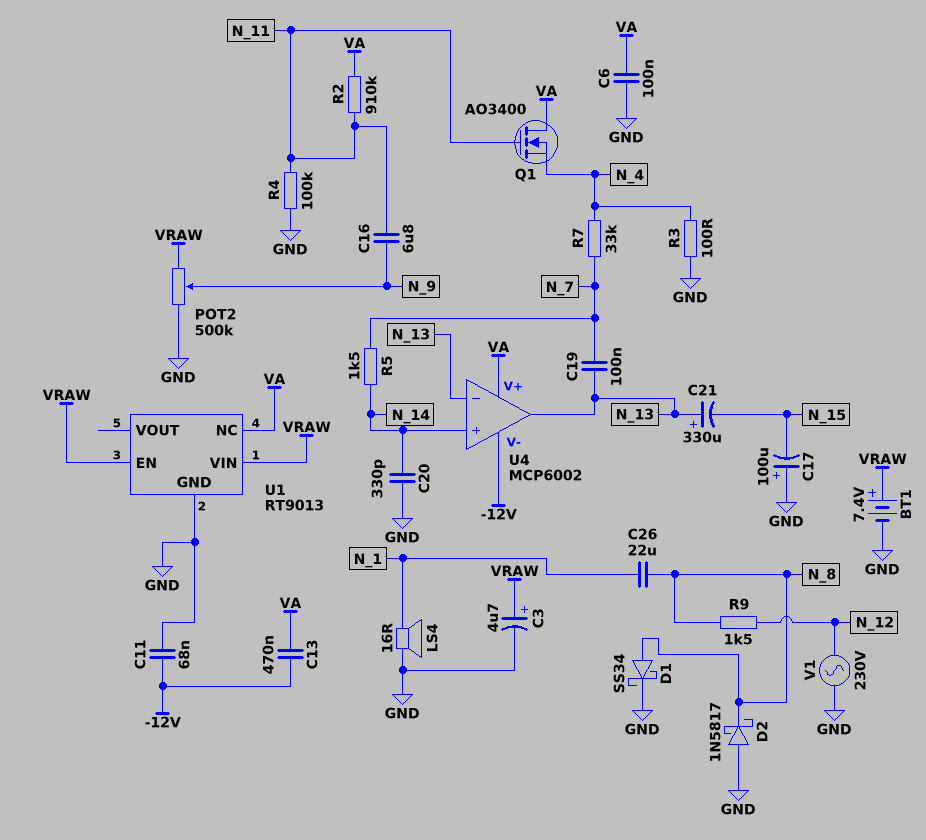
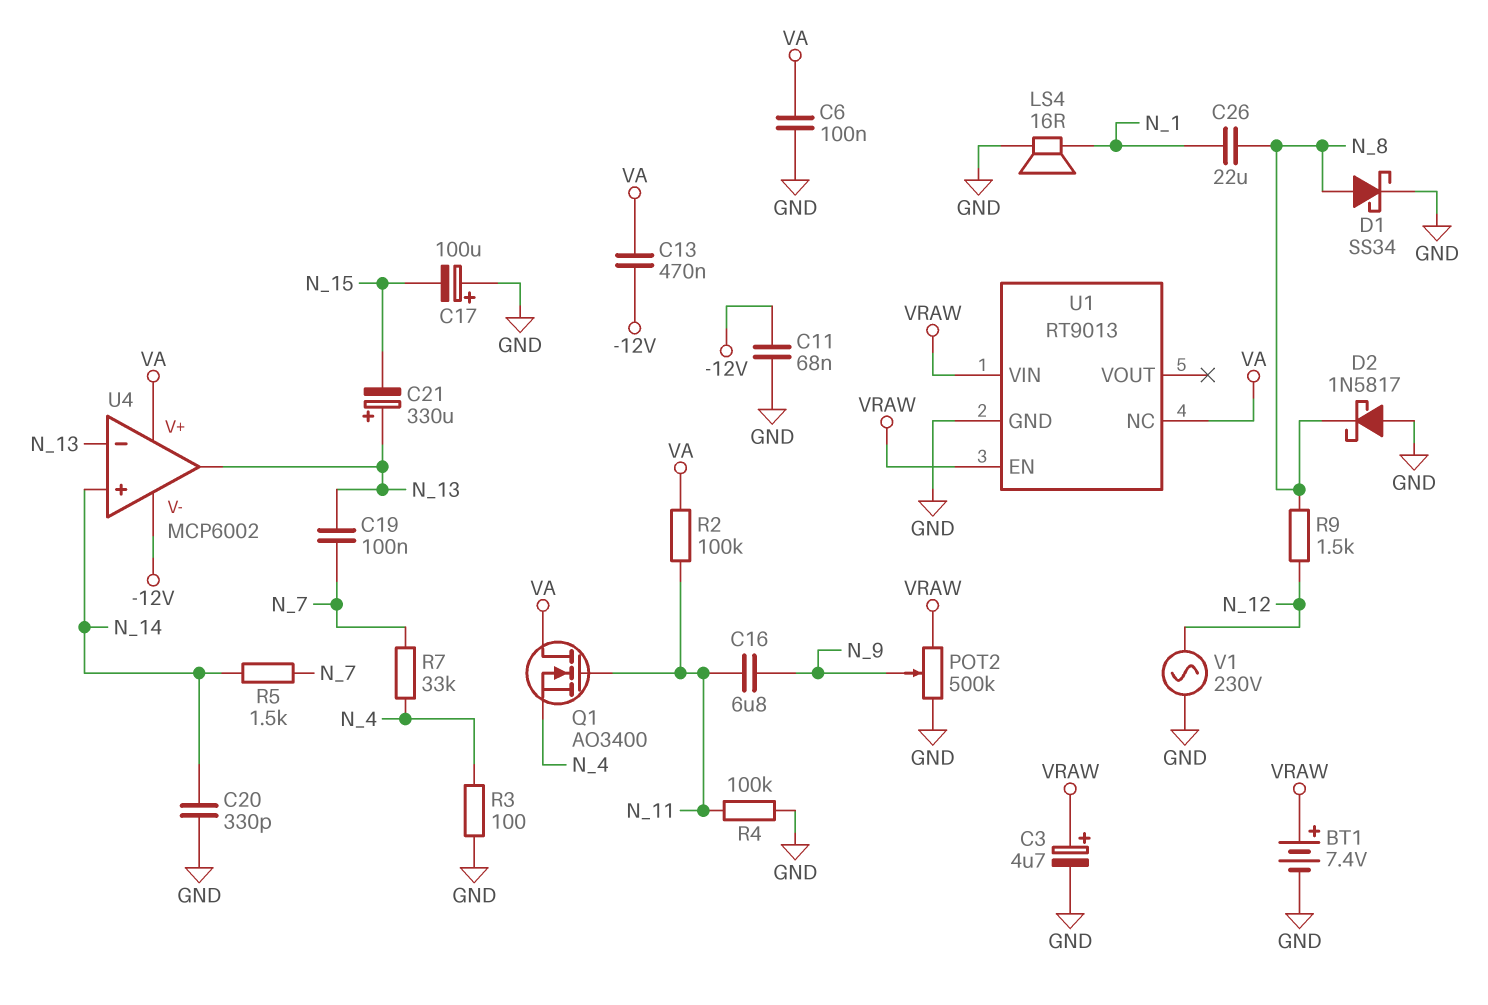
R2: 910k (N_11, VA) -> 100k (N_11, VA)

